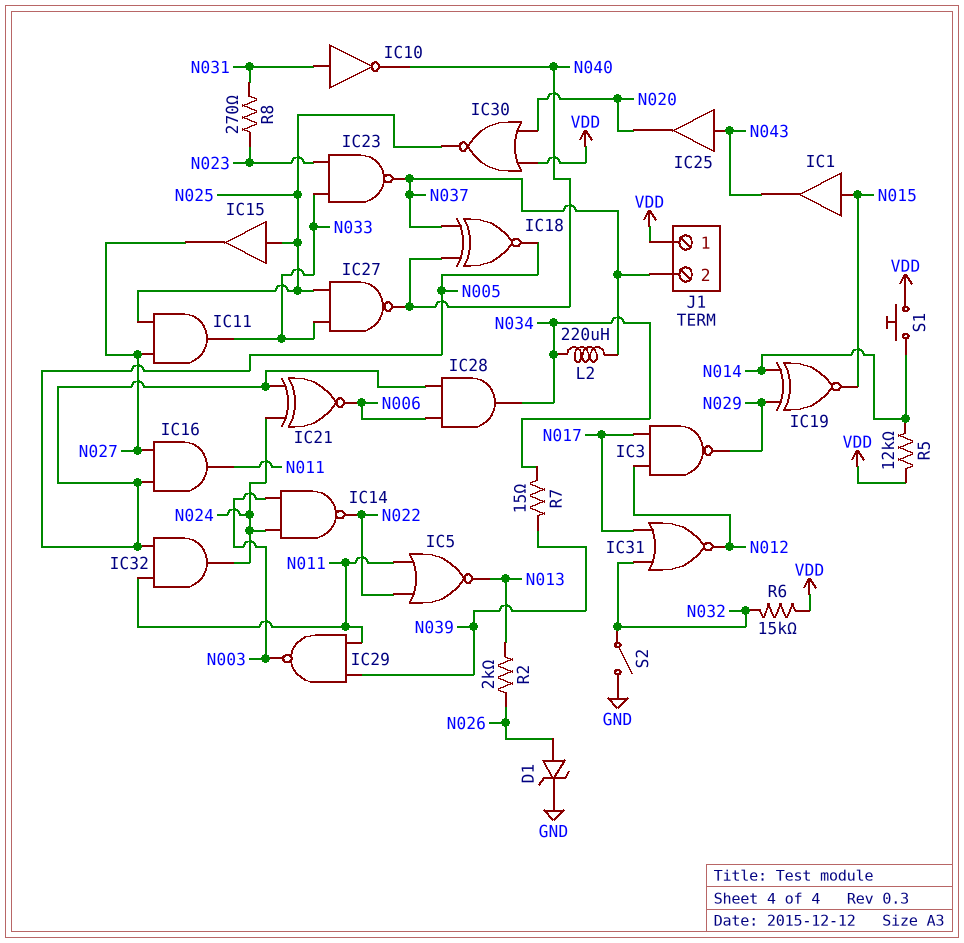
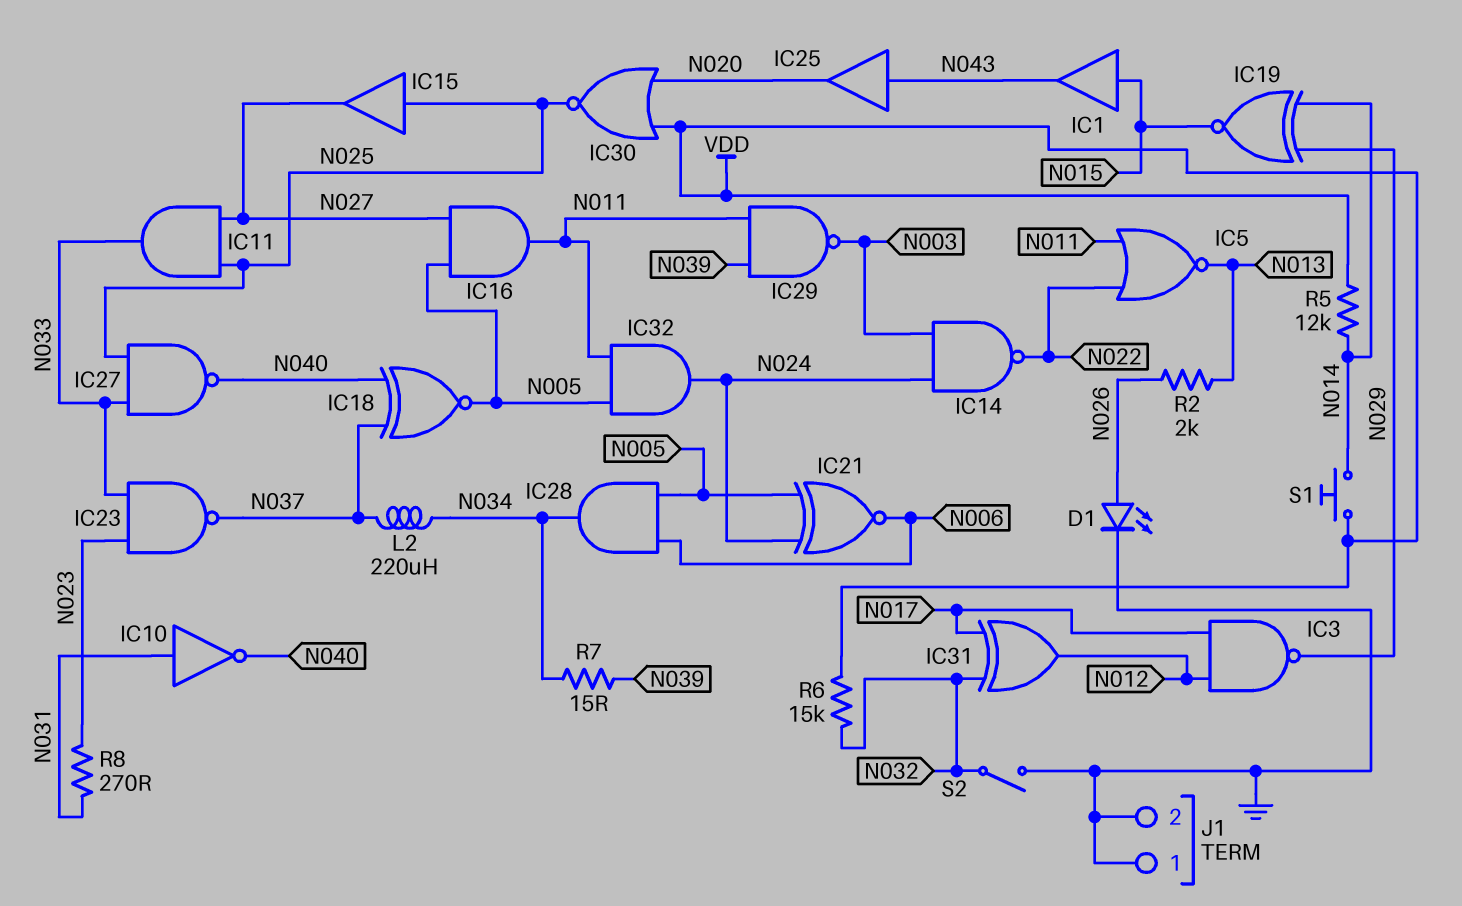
D1: zener (A N026, K GND) -> LED (A N026, K GND)
IC31: NOR (in N017, in N032, out N012) -> XOR (in N017, in N032, out N012)
J1 pin 1: VDD -> GND
J1 pin 2: N037 -> GND

